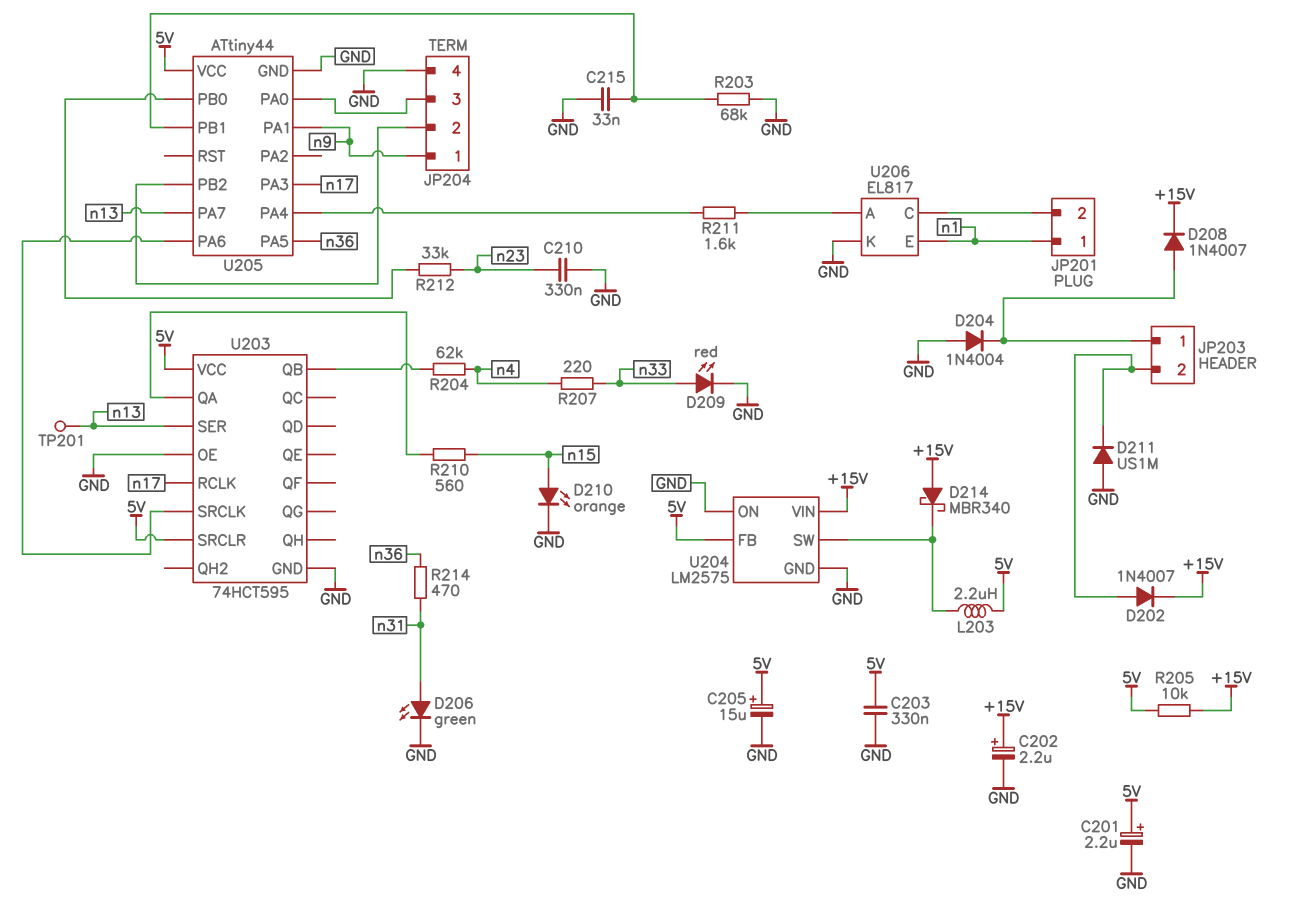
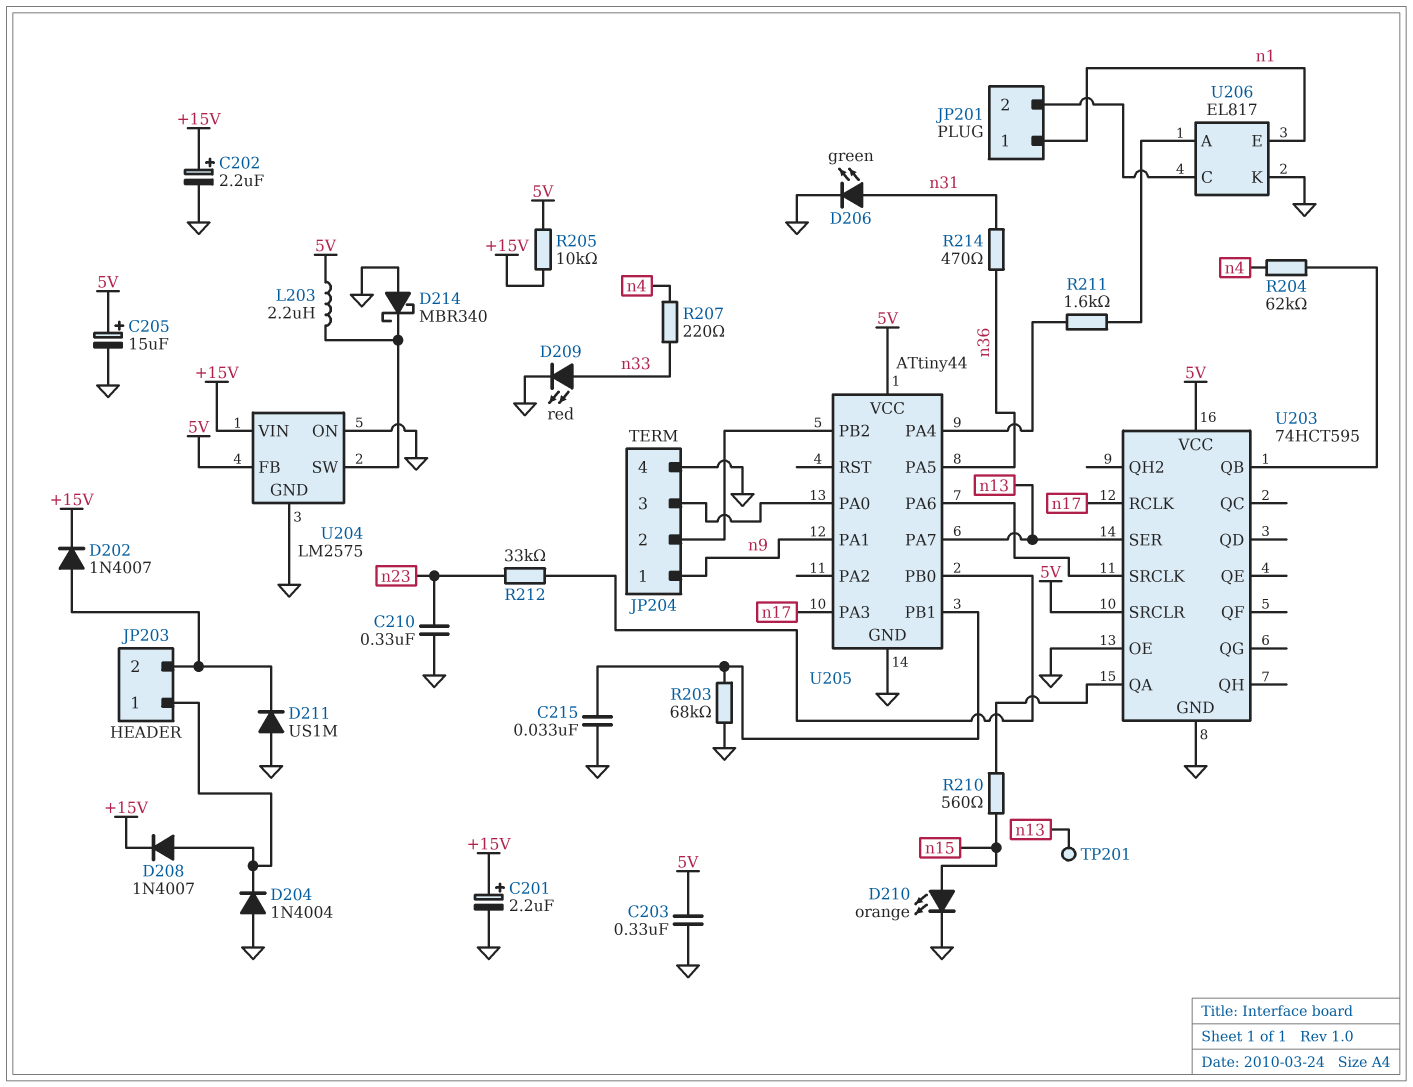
C201: 2.2uF (plus 5V, minus GND) -> 2.2uF (plus +15V, minus GND)
D214: schottky MBR340 (A +15V, K U204/SW) -> schottky MBR340 (A GND, K U204/SW)

